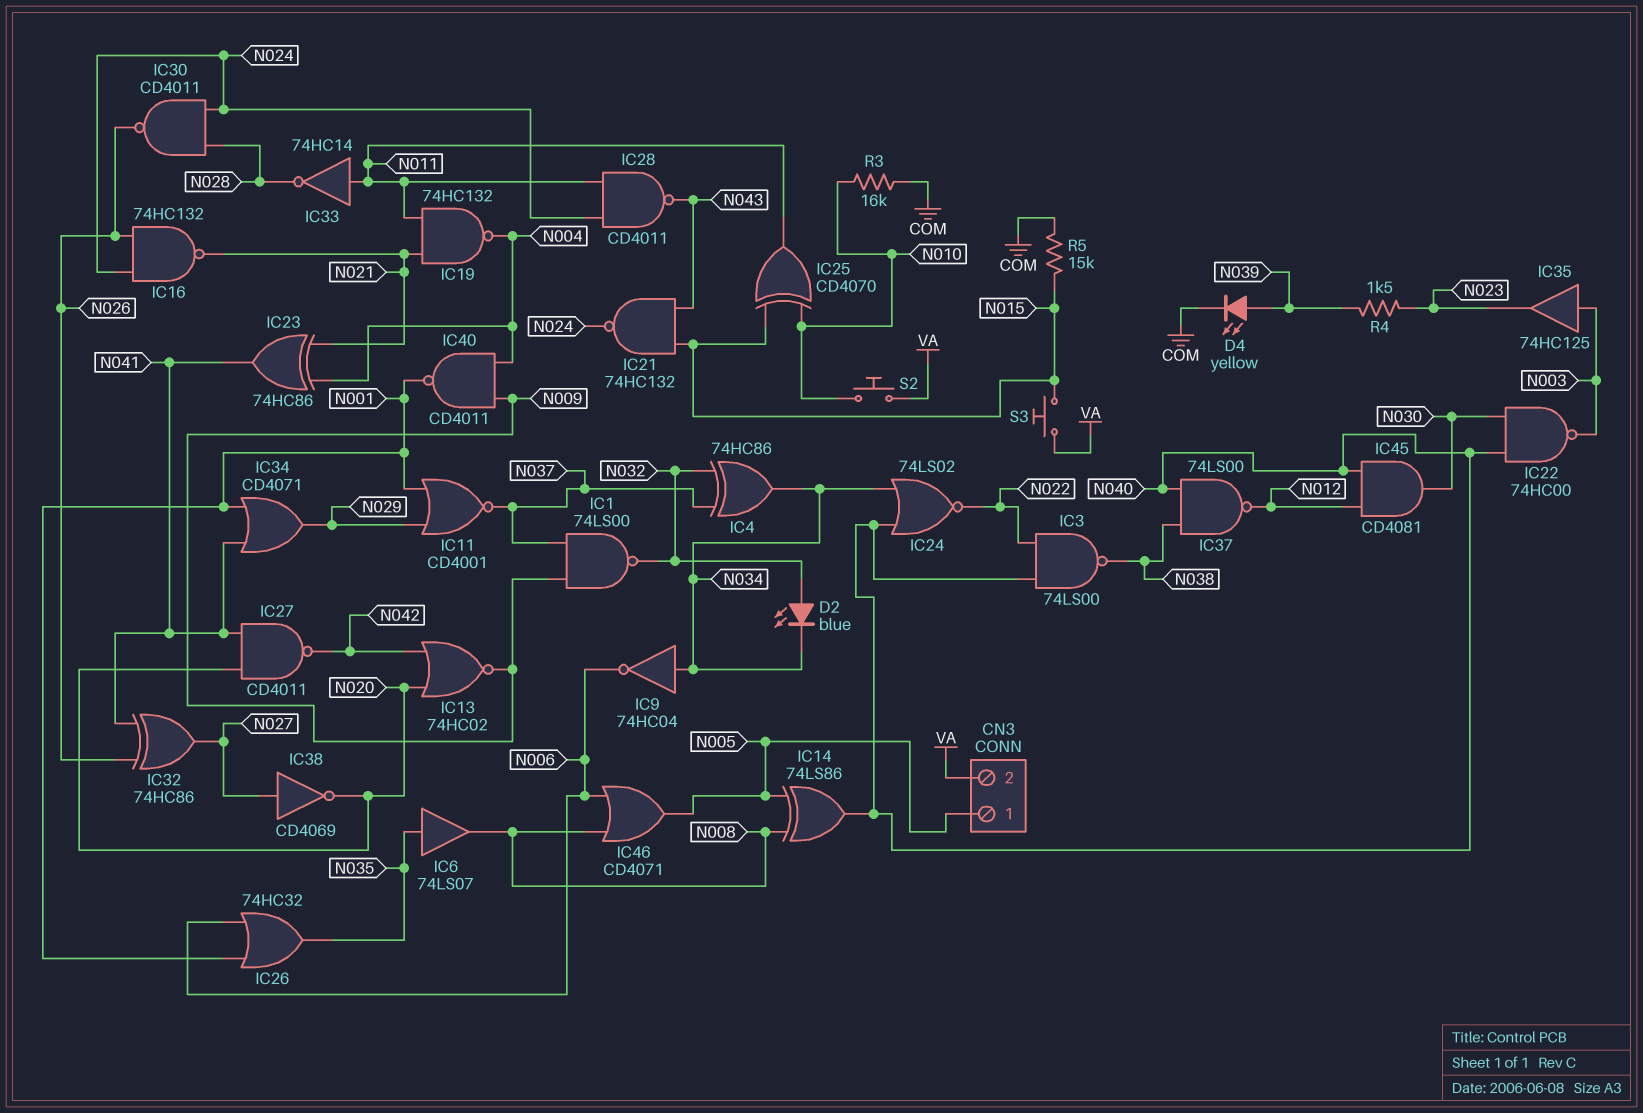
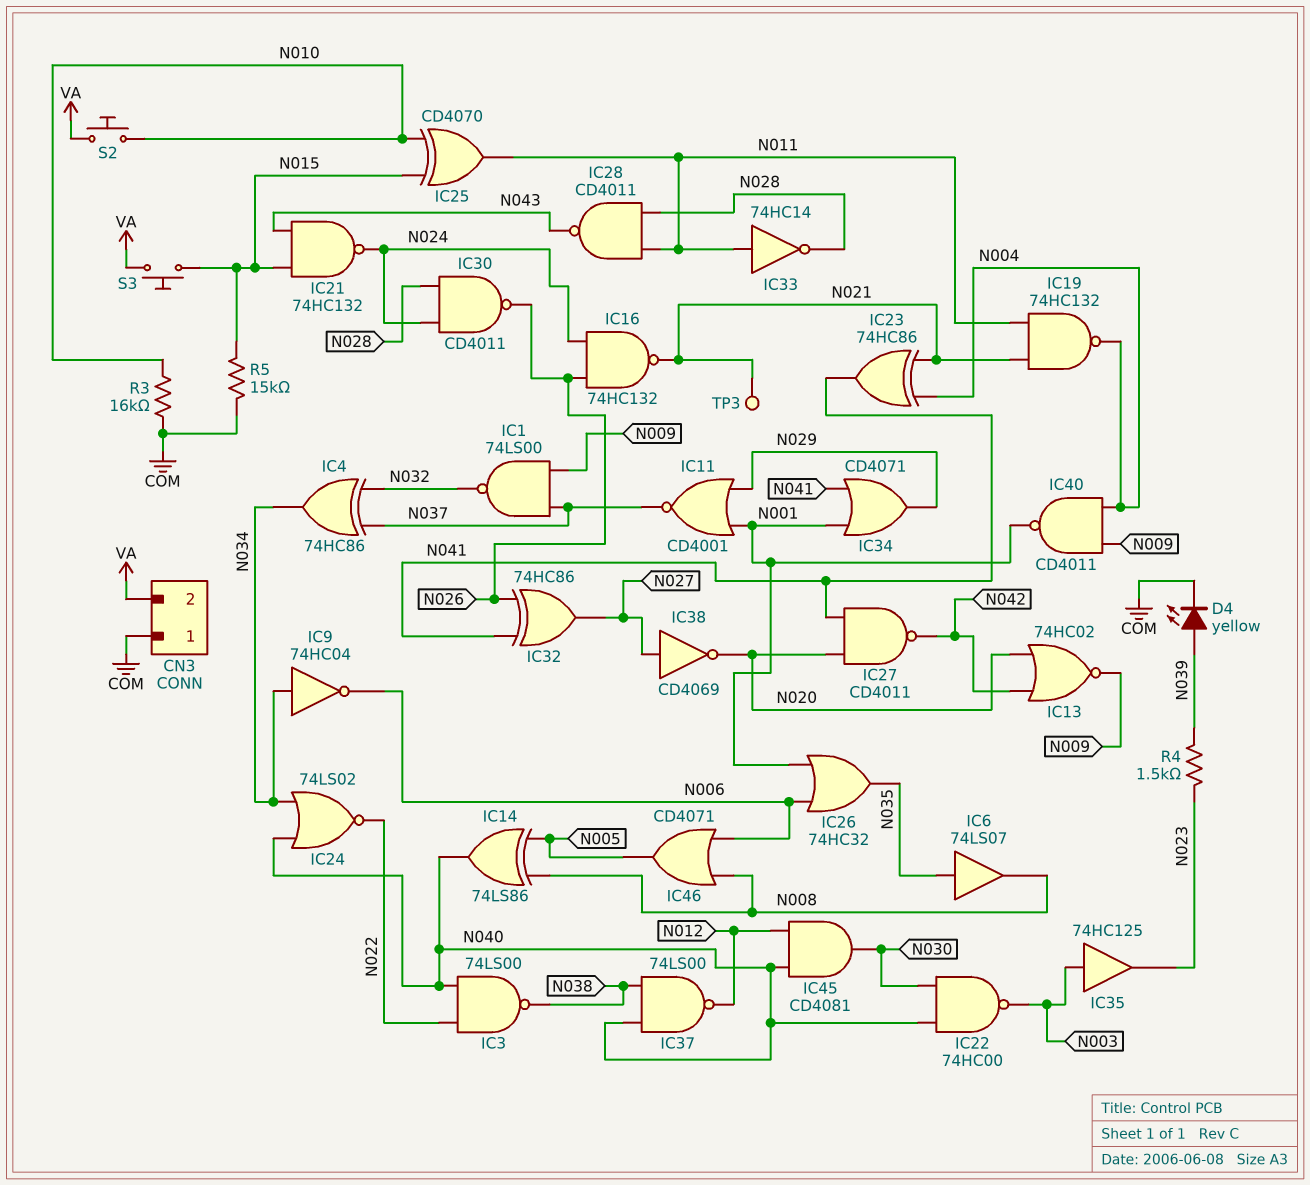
CN3 pin 1: N005 -> COM
D2: LED blue (A N032, K N034) -> none
IC28: NAND CD4011 (in N011, in N024, out N043) -> NAND CD4011 (in N011, in N028, out N043)
TP3: none -> test point (N021)

